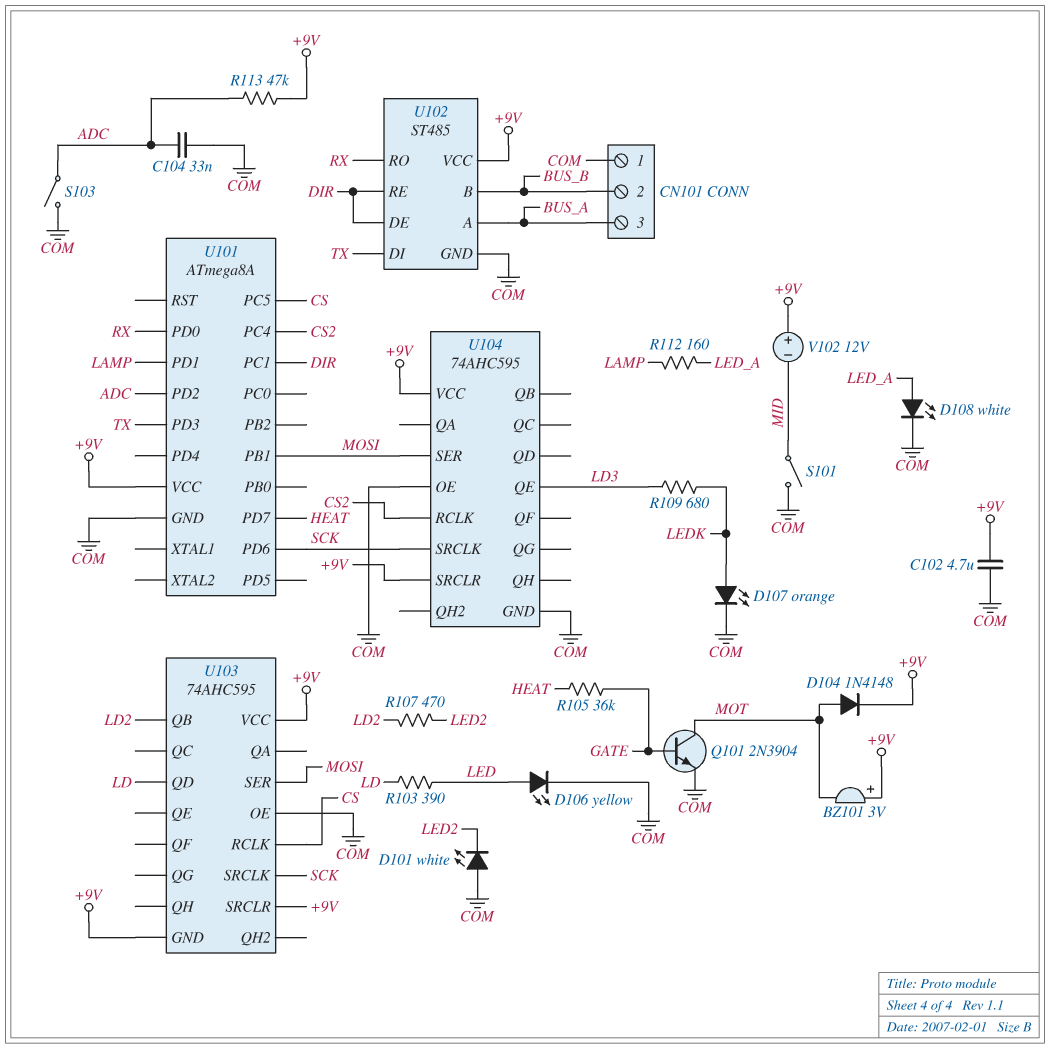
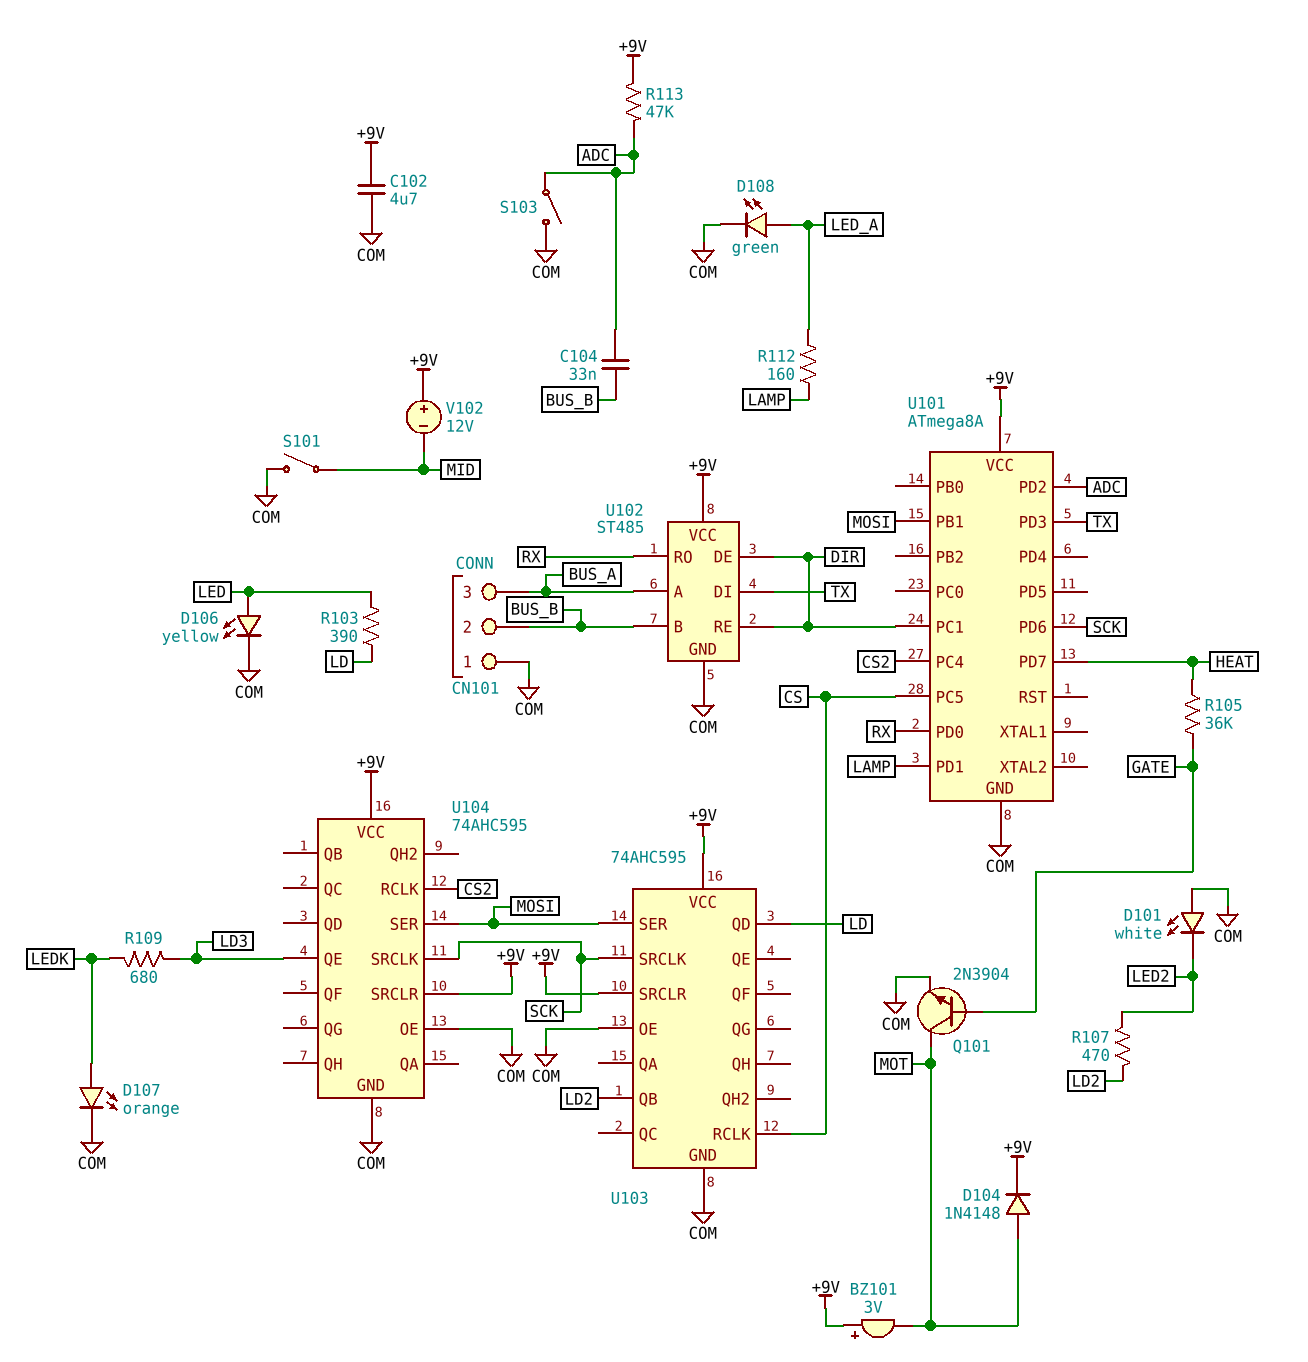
C104: 33nF (ADC, COM) -> 33nF (ADC, BUS_B)
D108: LED white (A LED_A, K COM) -> LED green (A LED_A, K COM)
U103 pin GND: +9V -> COM

